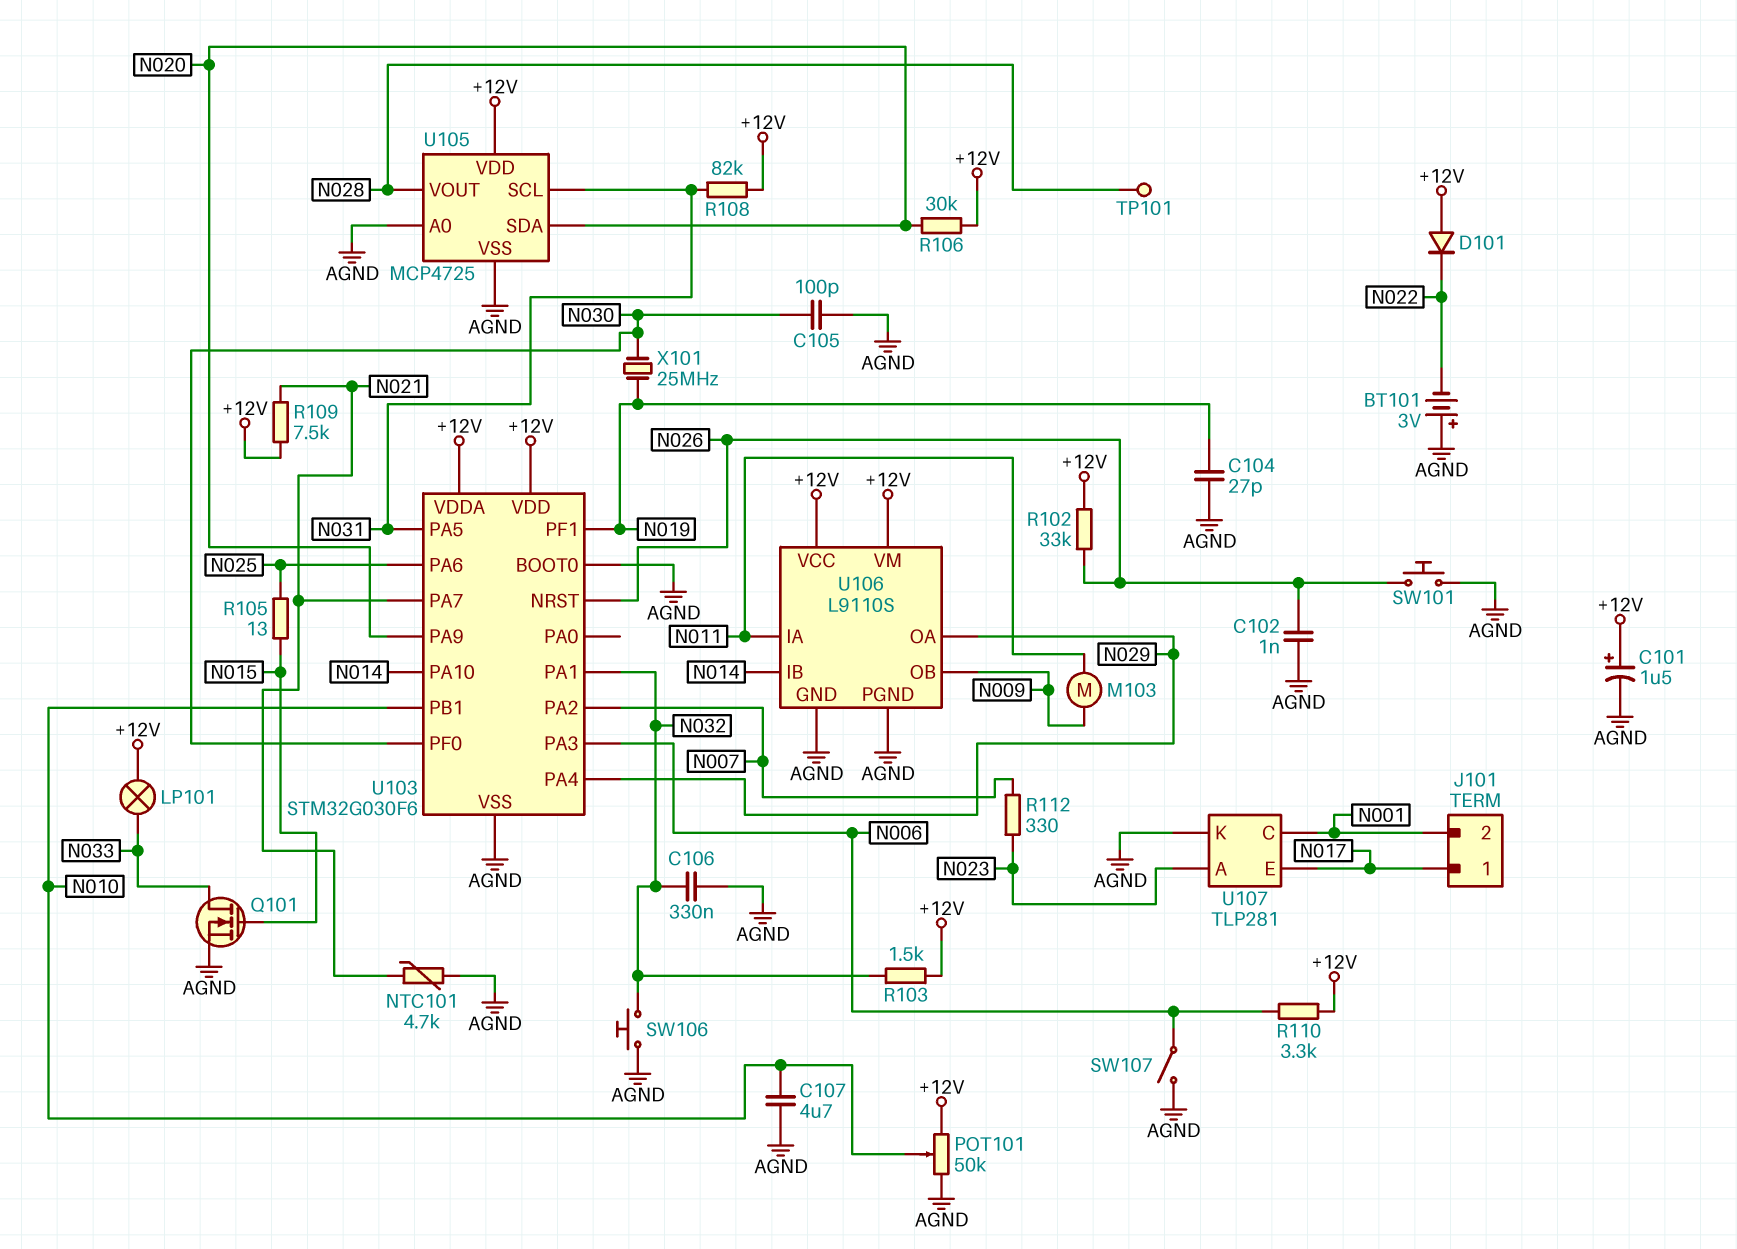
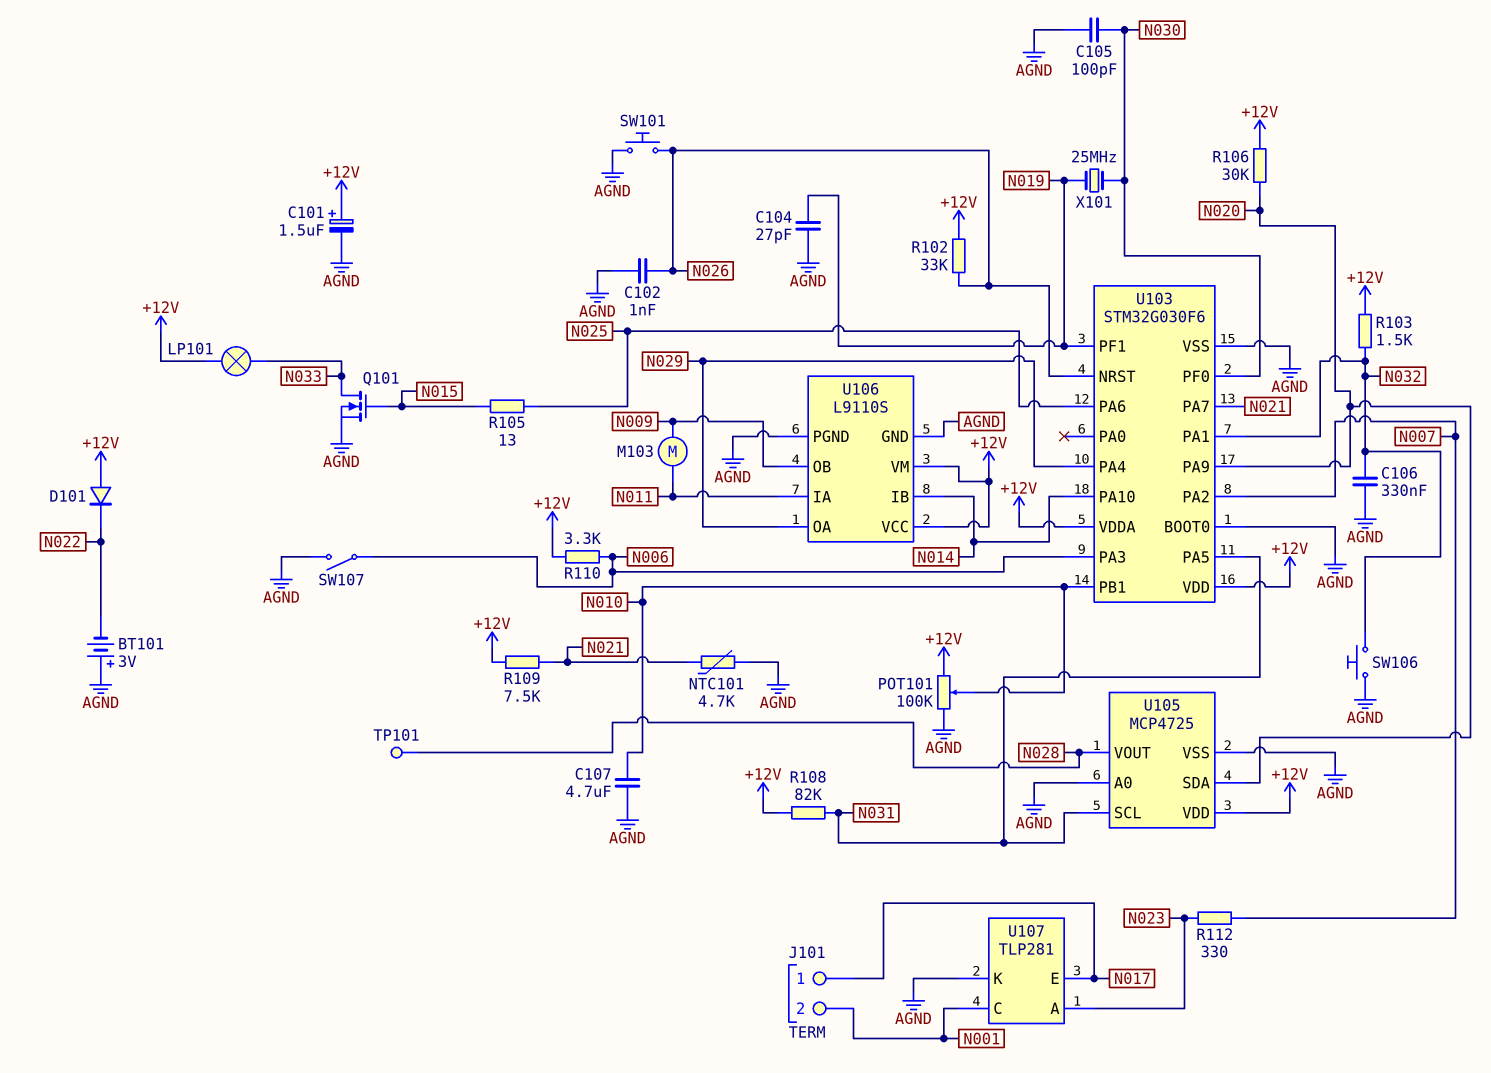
POT101: 50k (+12V, AGND, wiper N010) -> 100k (+12V, AGND, wiper N010)

